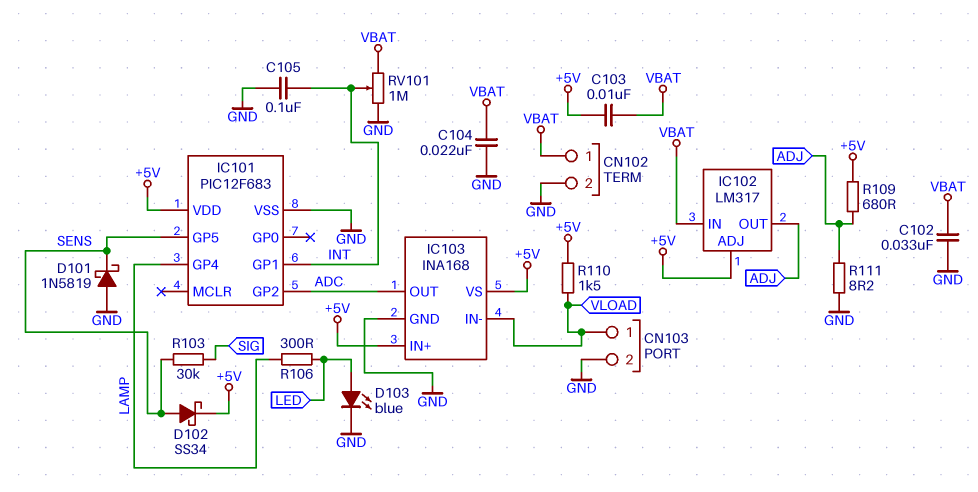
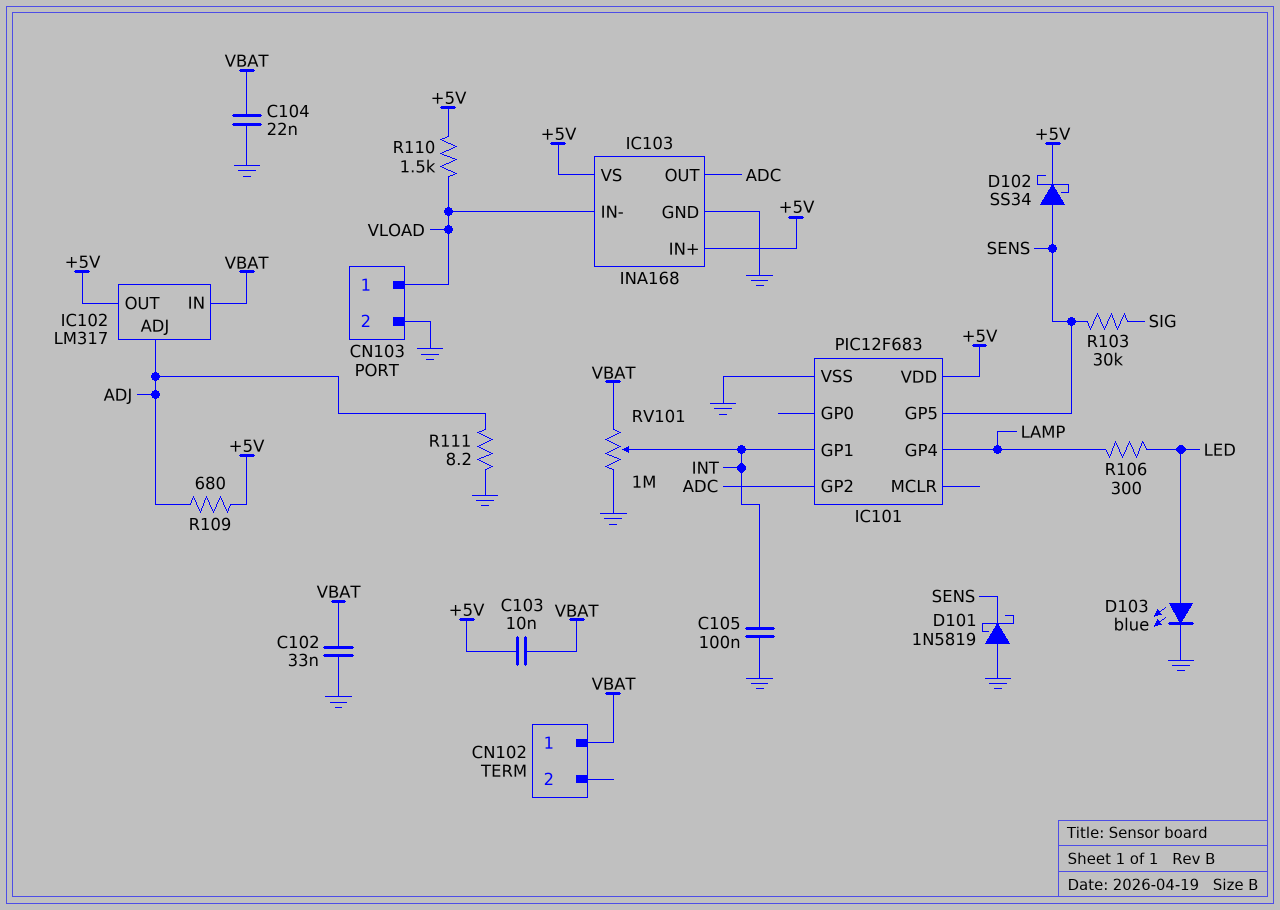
CN102 pin 2: GND -> none
IC102 pin ADJ: +5V -> ADJ
IC102 pin OUT: ADJ -> +5V

